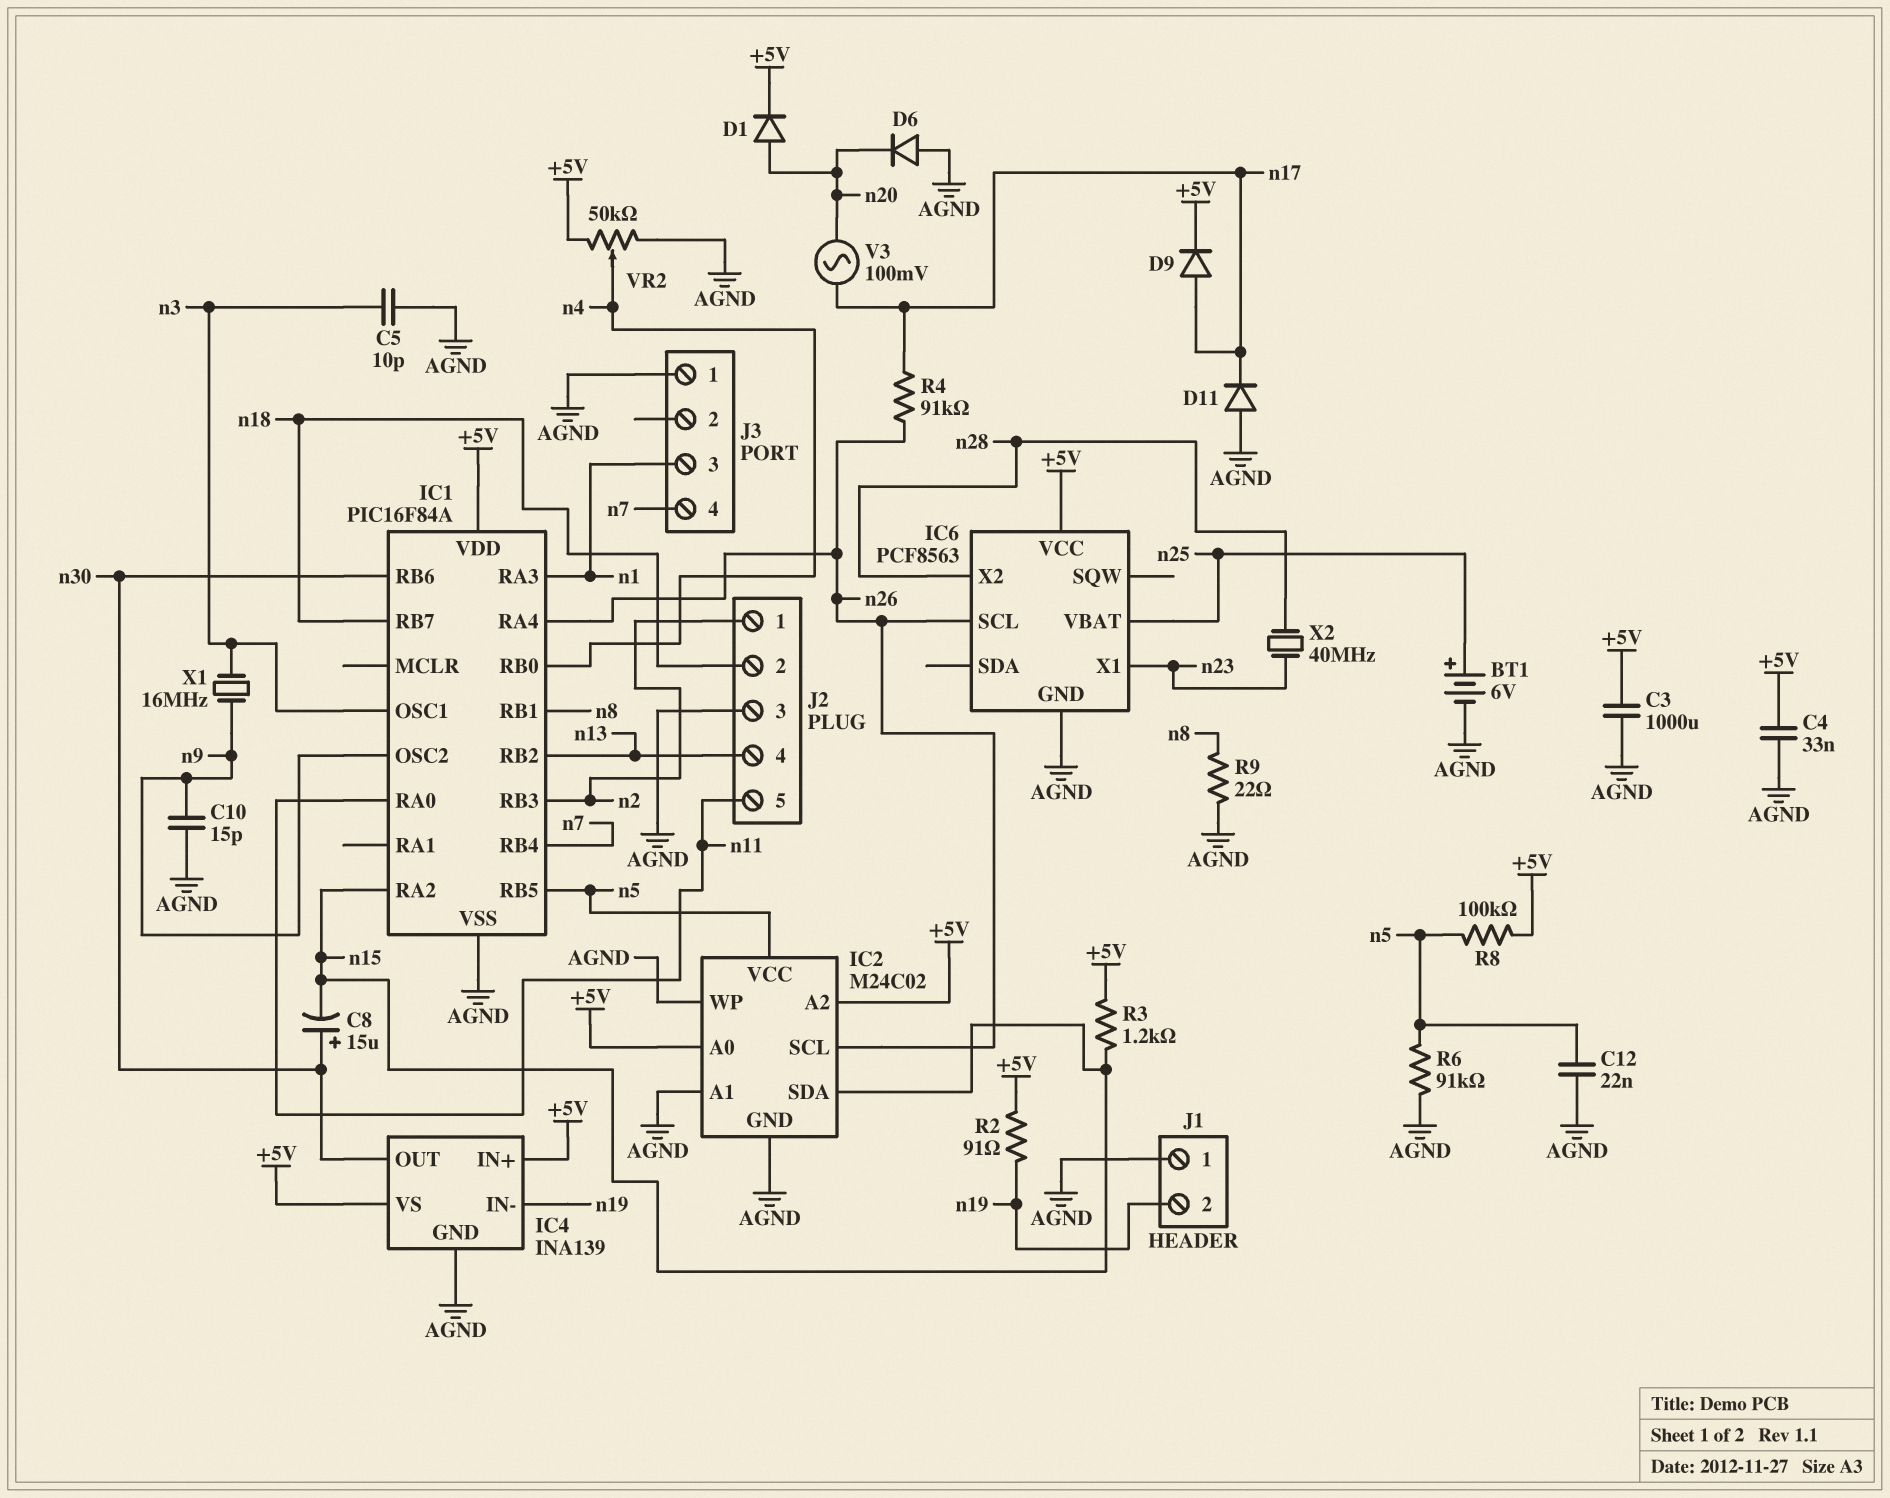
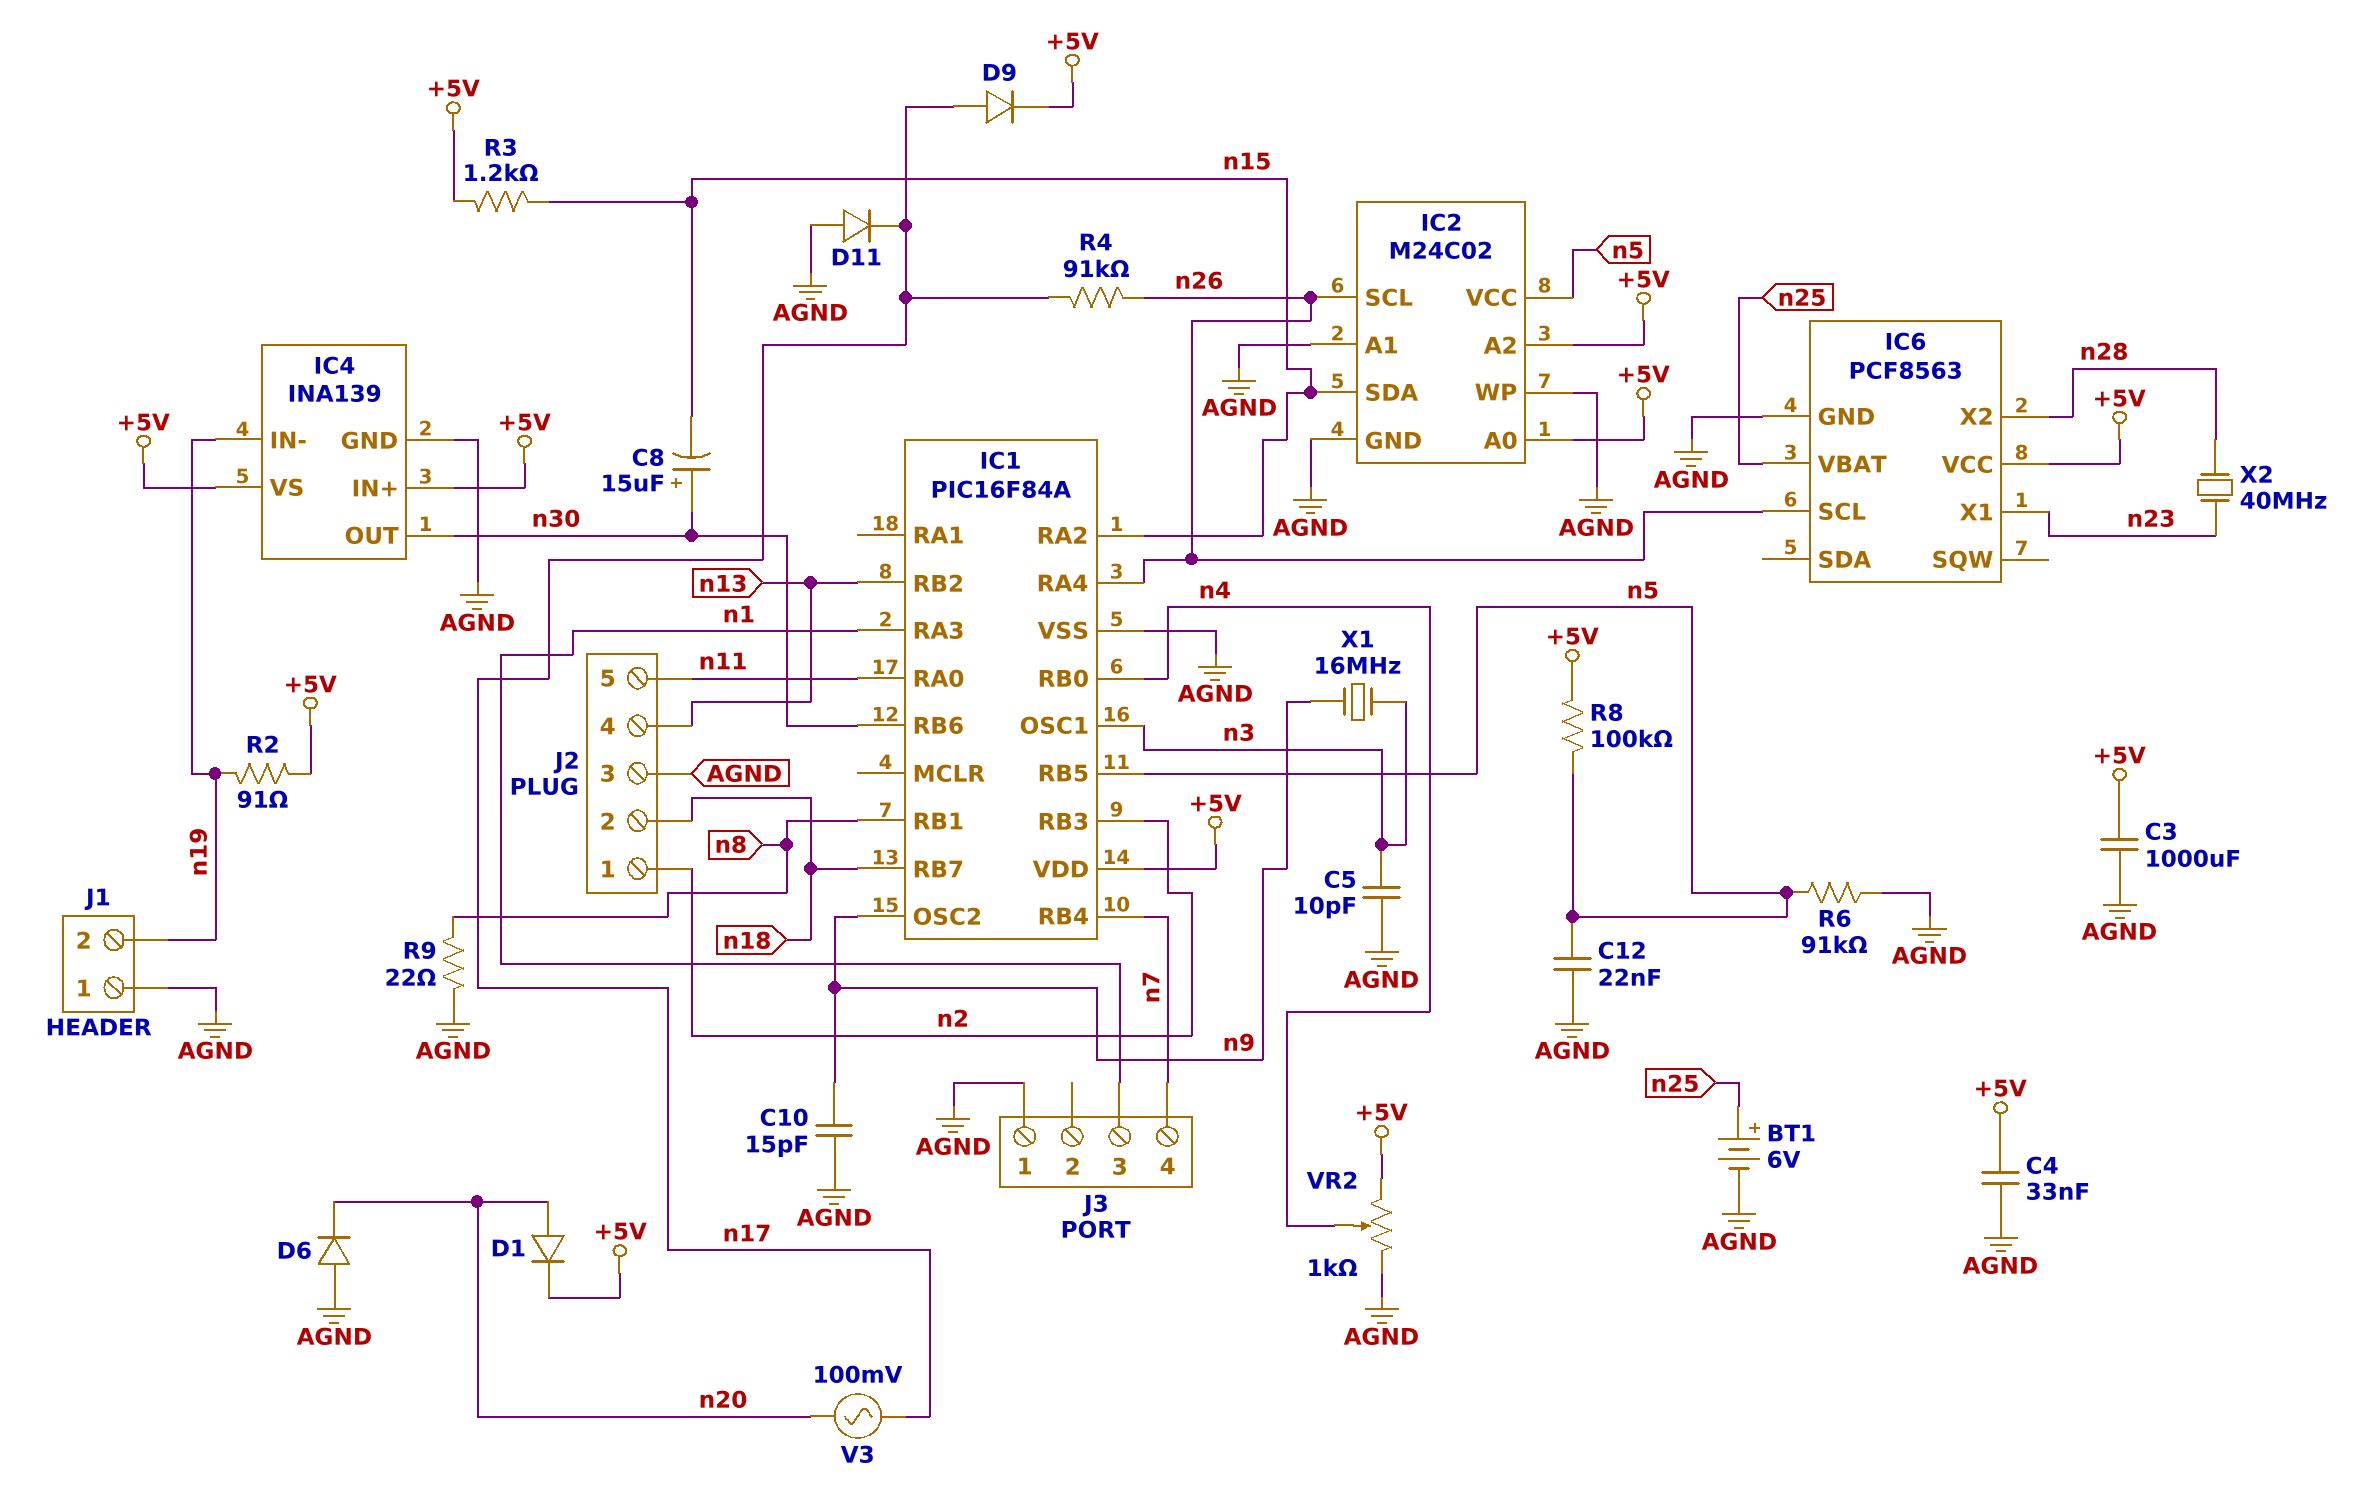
VR2: 50k (+5V, AGND, wiper n4) -> 1k (+5V, AGND, wiper n4)

